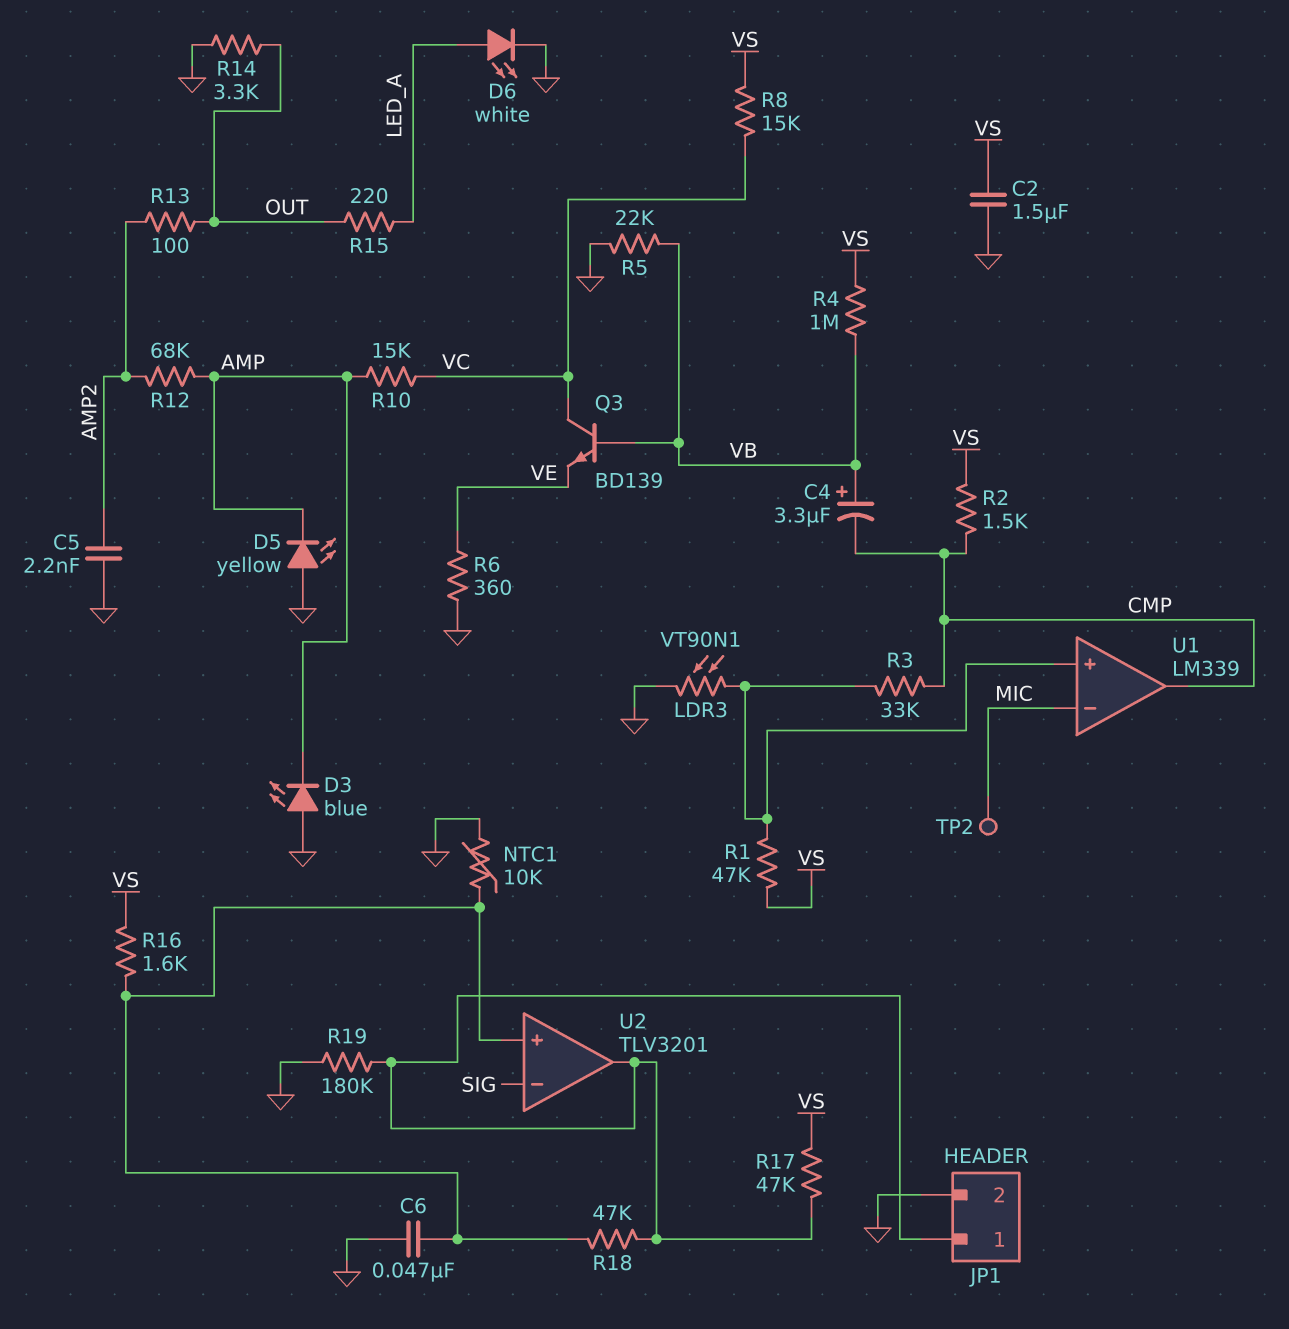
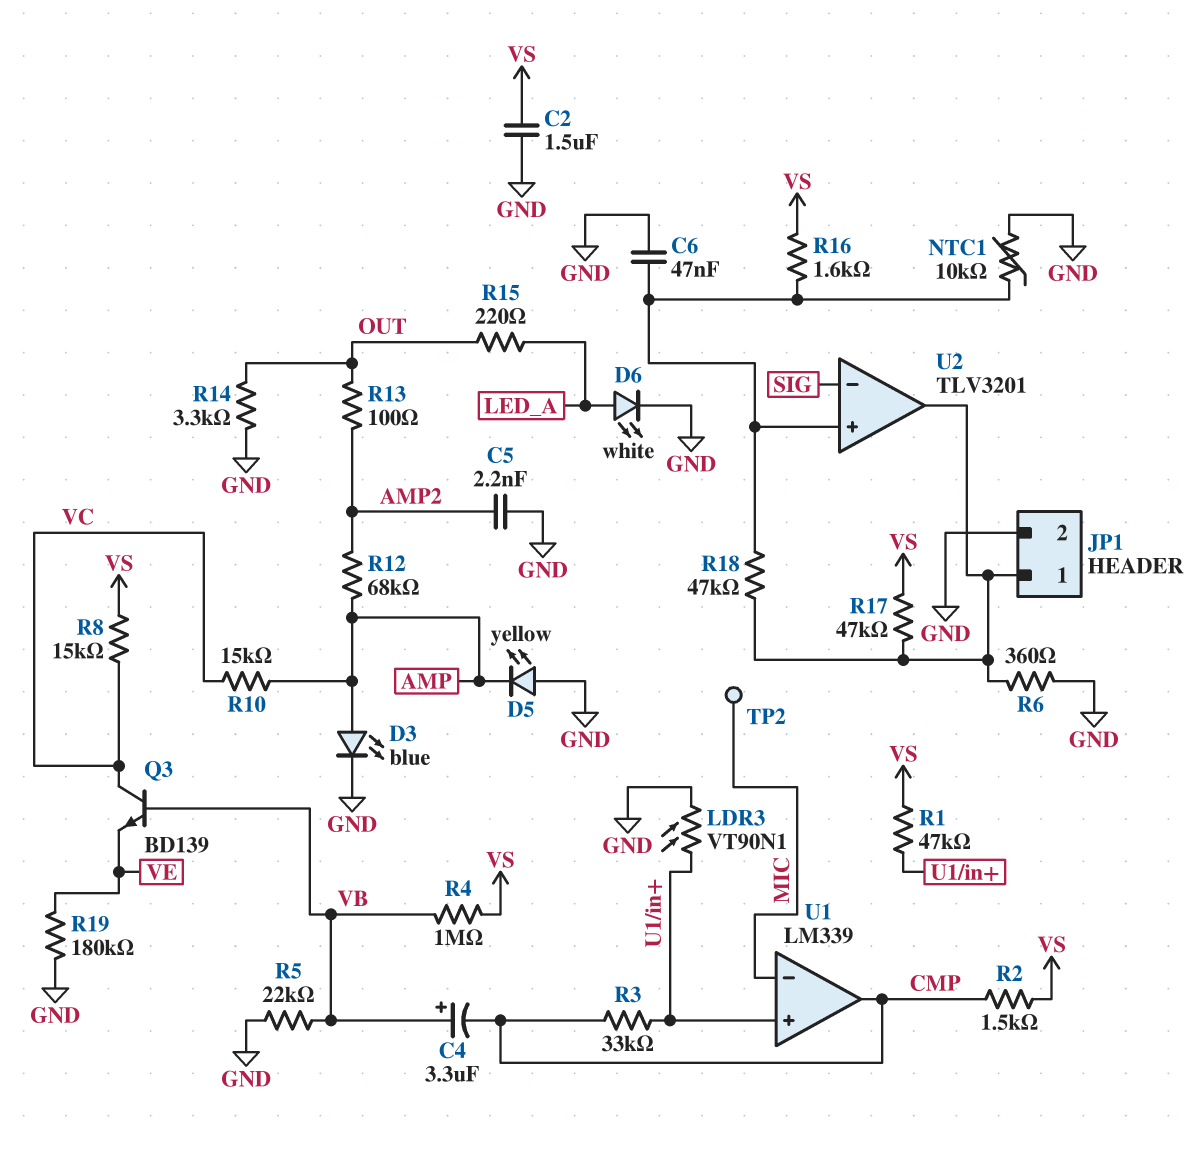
D3: LED blue (A GND, K AMP) -> LED blue (A AMP, K GND)
R6: 360 (GND, VE) -> 360 (GND, JP1/1)
R19: 180k (GND, JP1/1) -> 180k (GND, VE)

